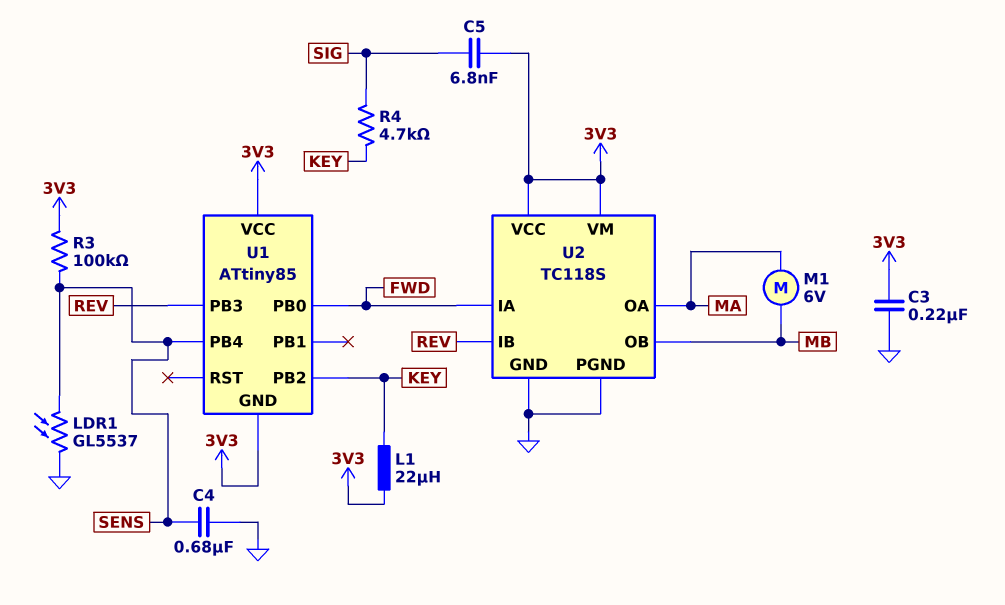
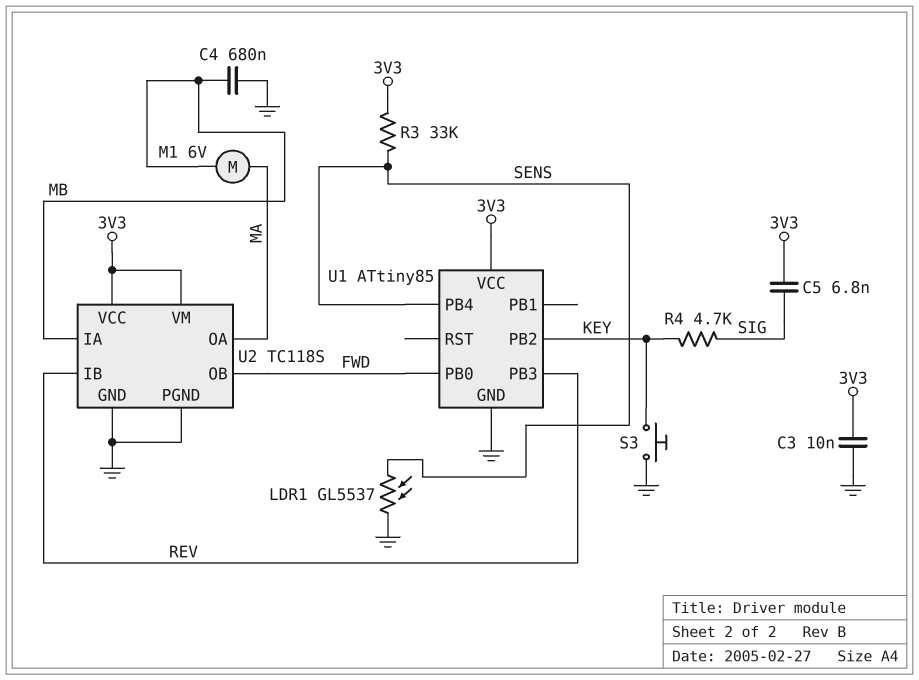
C3: 220nF (3V3, GND) -> 10nF (3V3, GND)
C4: 680nF (GND, SENS) -> 680nF (GND, MB)
L1: 22uH (3V3, KEY) -> none
R3: 100k (3V3, SENS) -> 33k (3V3, SENS)
S3: none -> button (GND, KEY)
U1 pin GND: 3V3 -> GND
U2 pin IA: FWD -> MB
U2 pin OB: MB -> FWD

